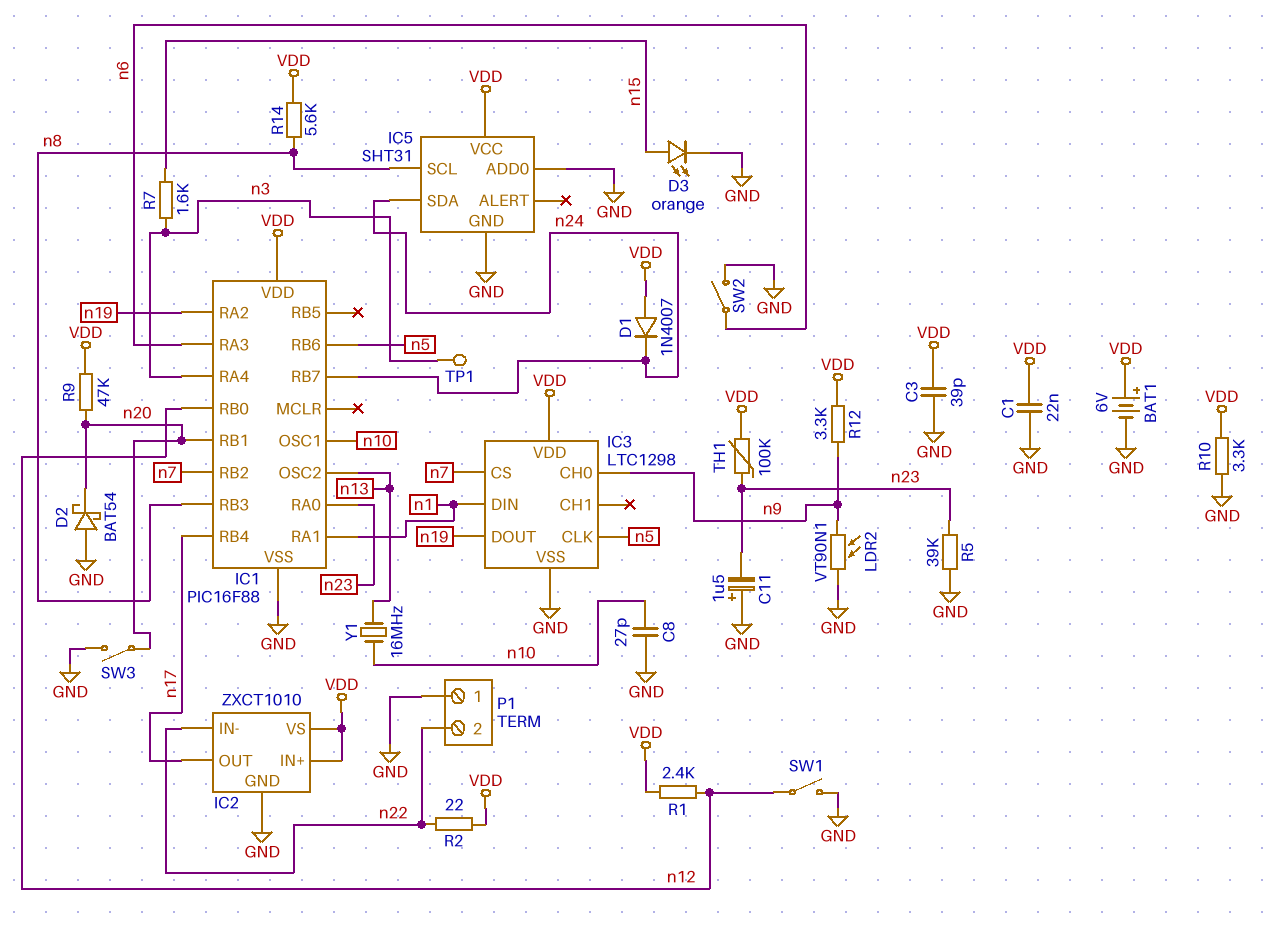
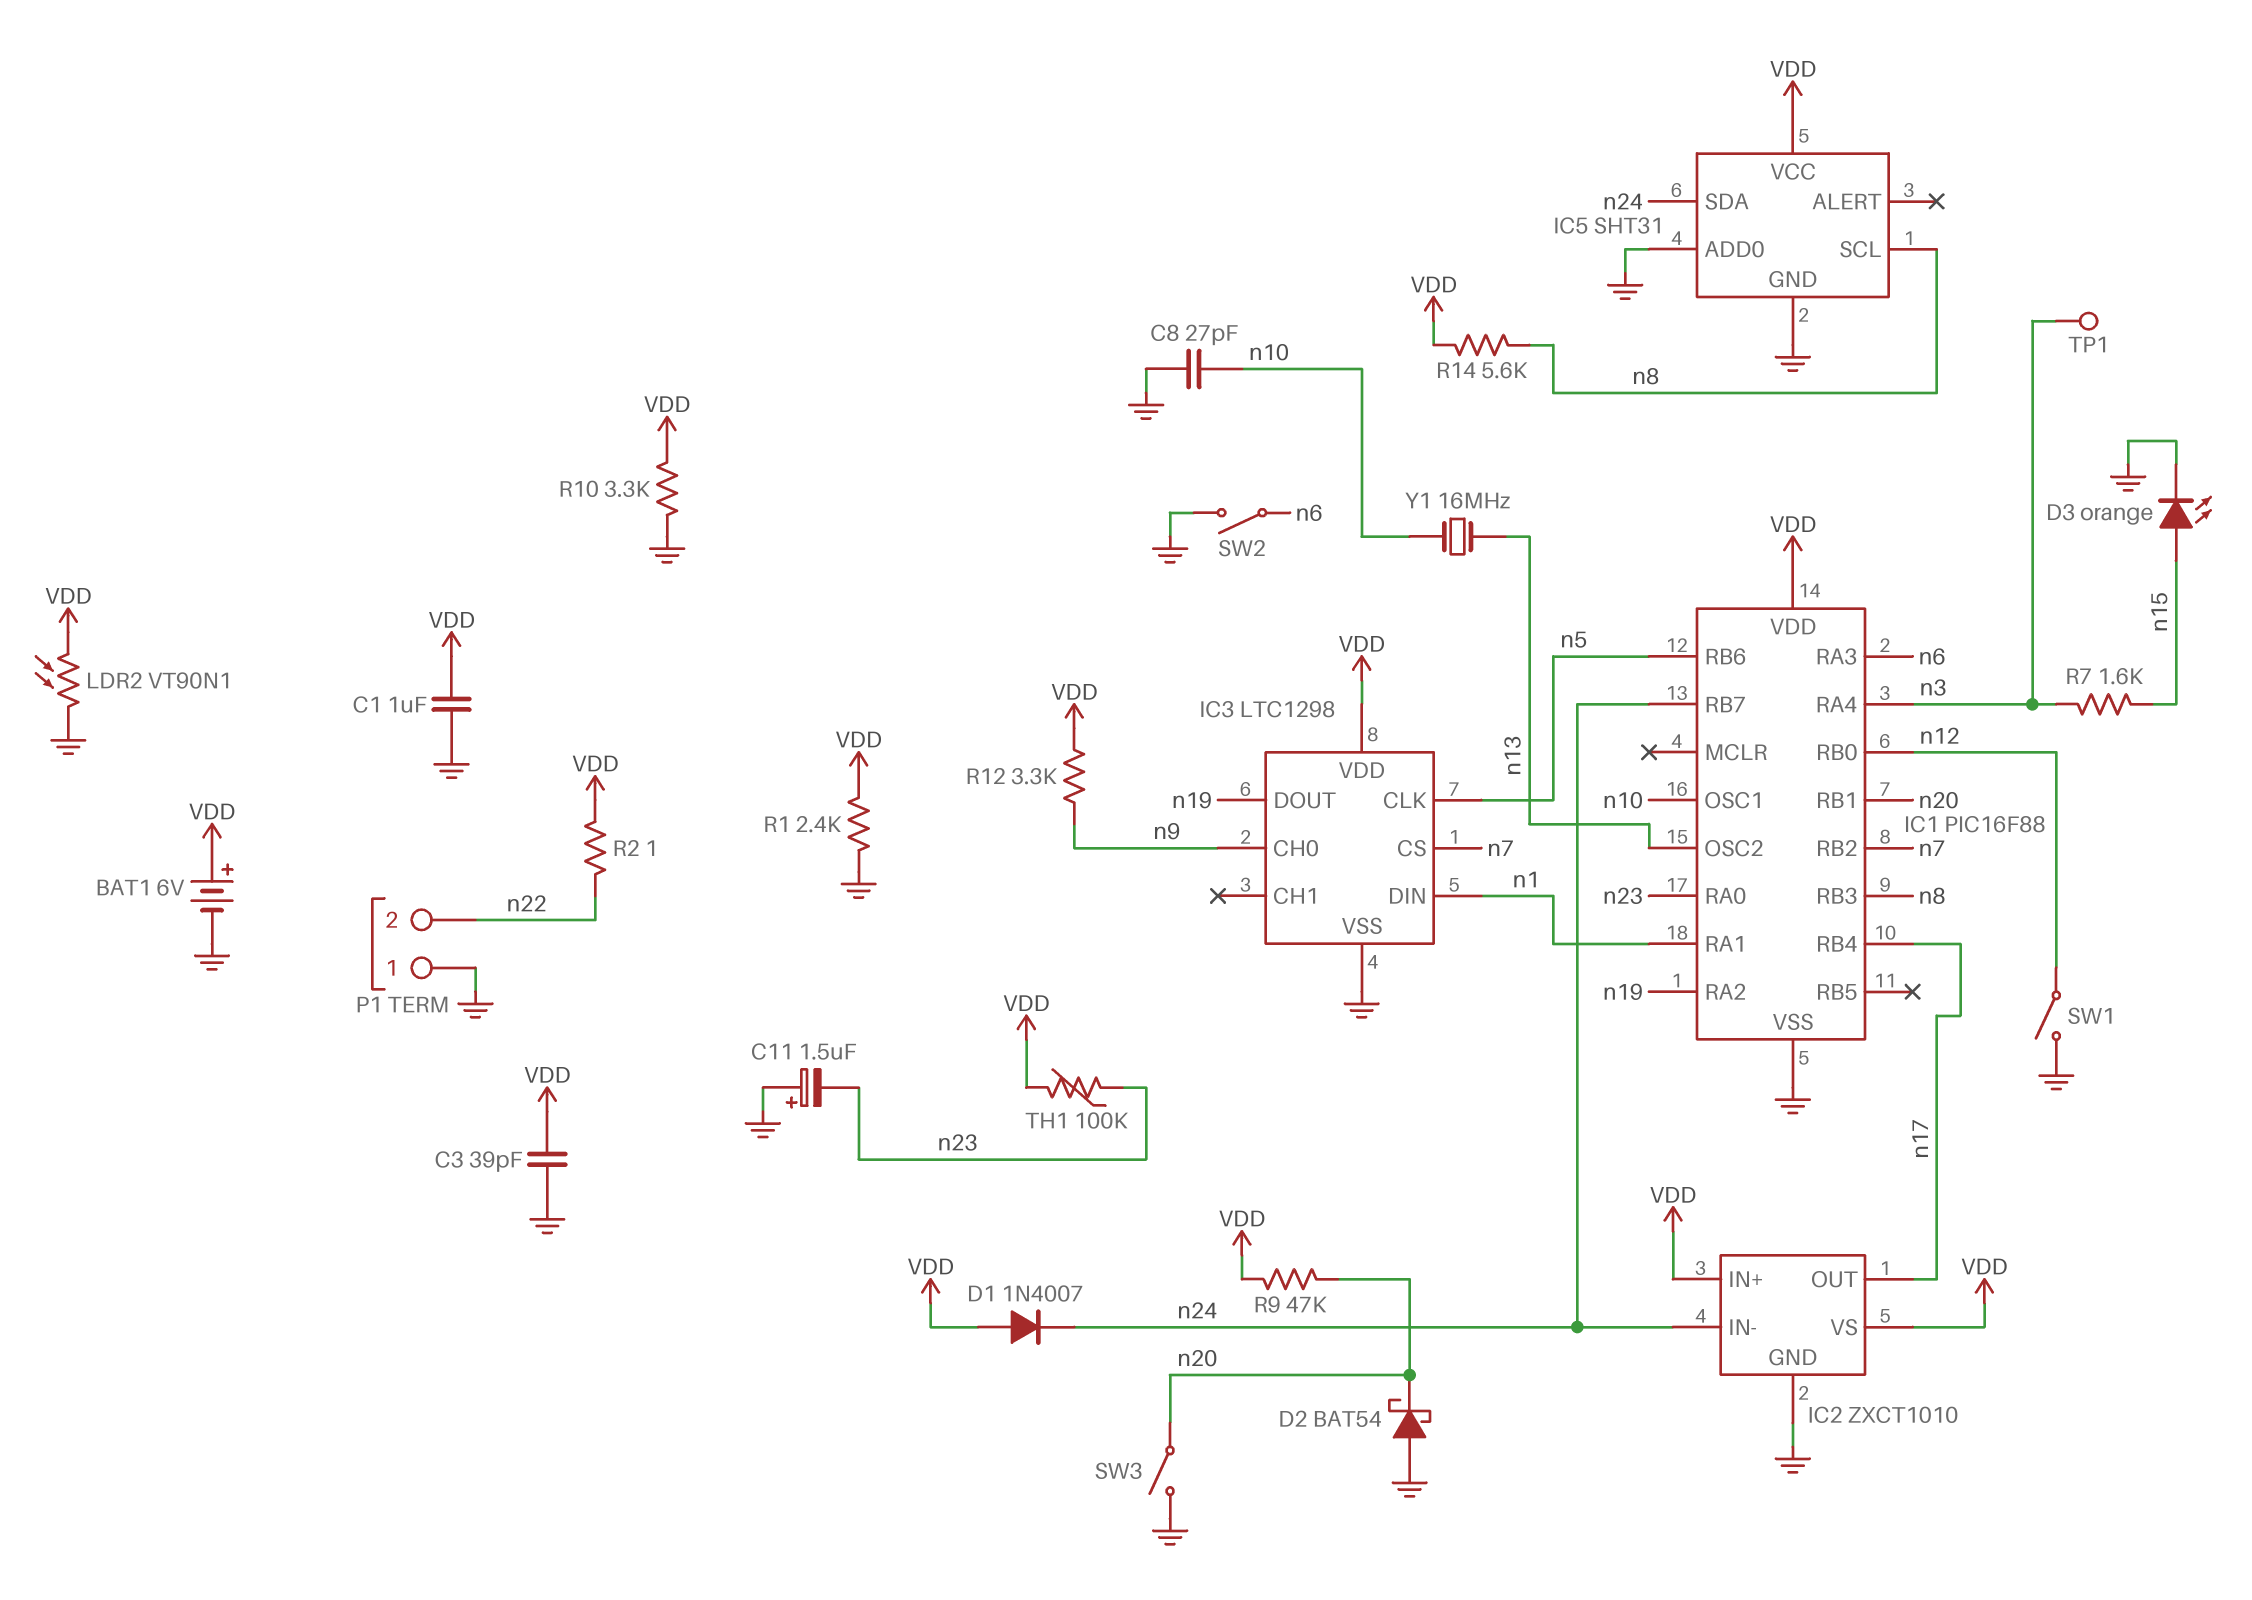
C1: 22nF (GND, VDD) -> 1uF (GND, VDD)
IC2 pin IN-: n22 -> n24
LDR2: VT90N1 (GND, n9) -> VT90N1 (GND, VDD)
R1: 2.4k (VDD, n12) -> 2.4k (GND, VDD)
R2: 22 (VDD, n22) -> 1 (VDD, n22)
R5: 39k (GND, n23) -> none

